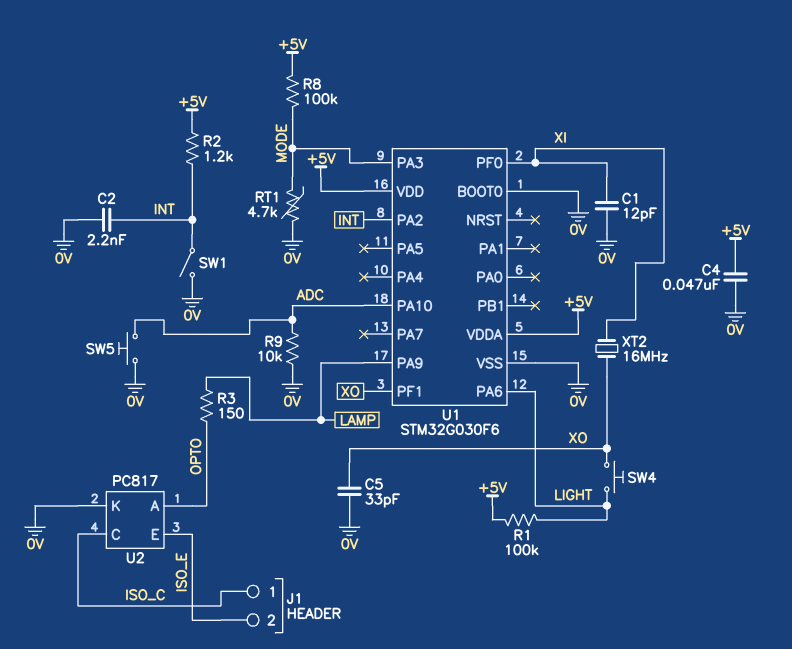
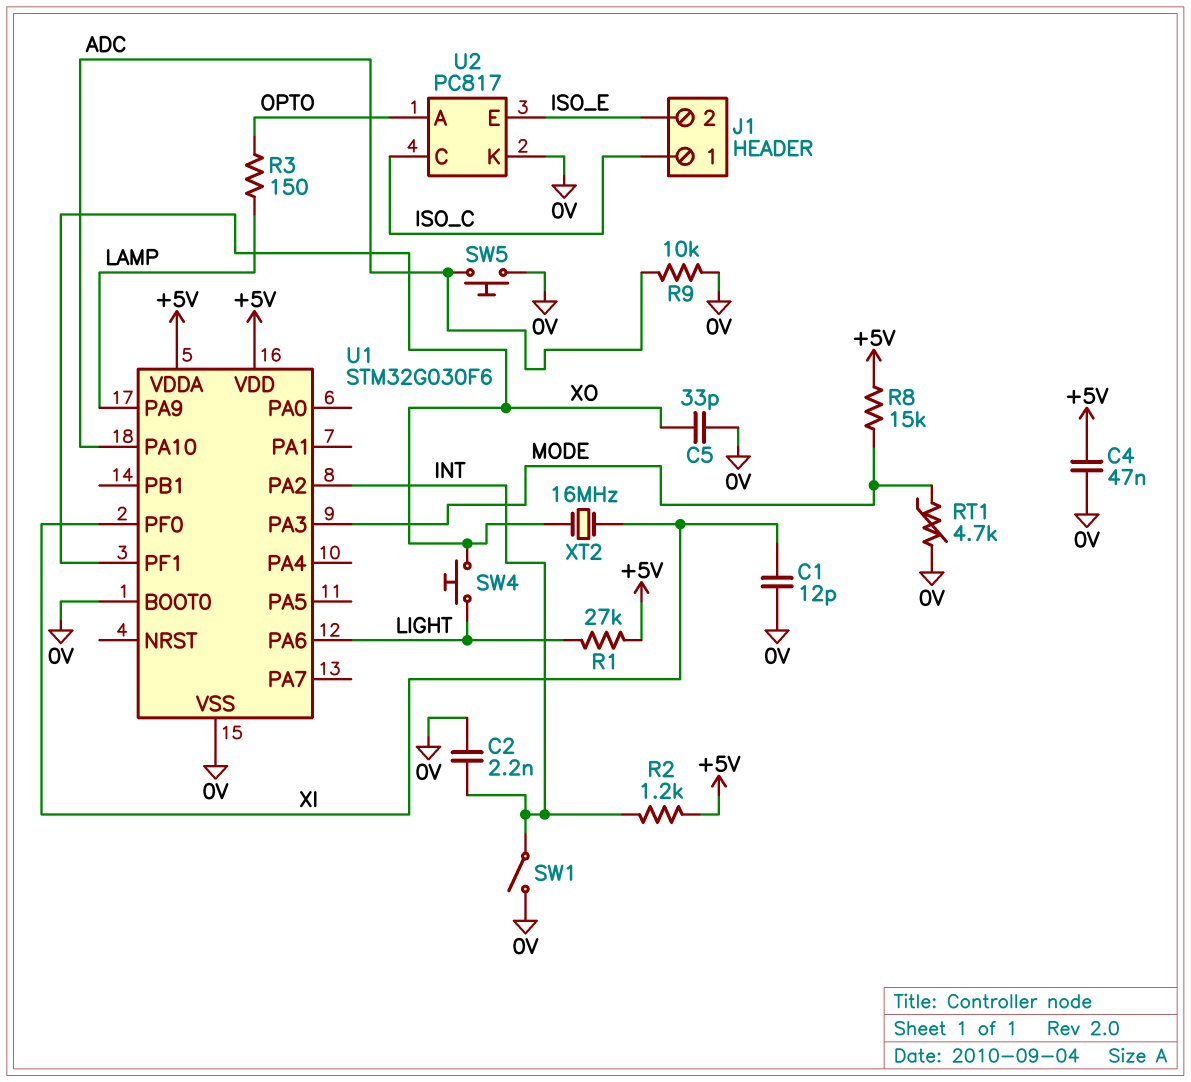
R1: 100k (+5V, LIGHT) -> 27k (+5V, LIGHT)
R8: 100k (+5V, MODE) -> 15k (+5V, MODE)

